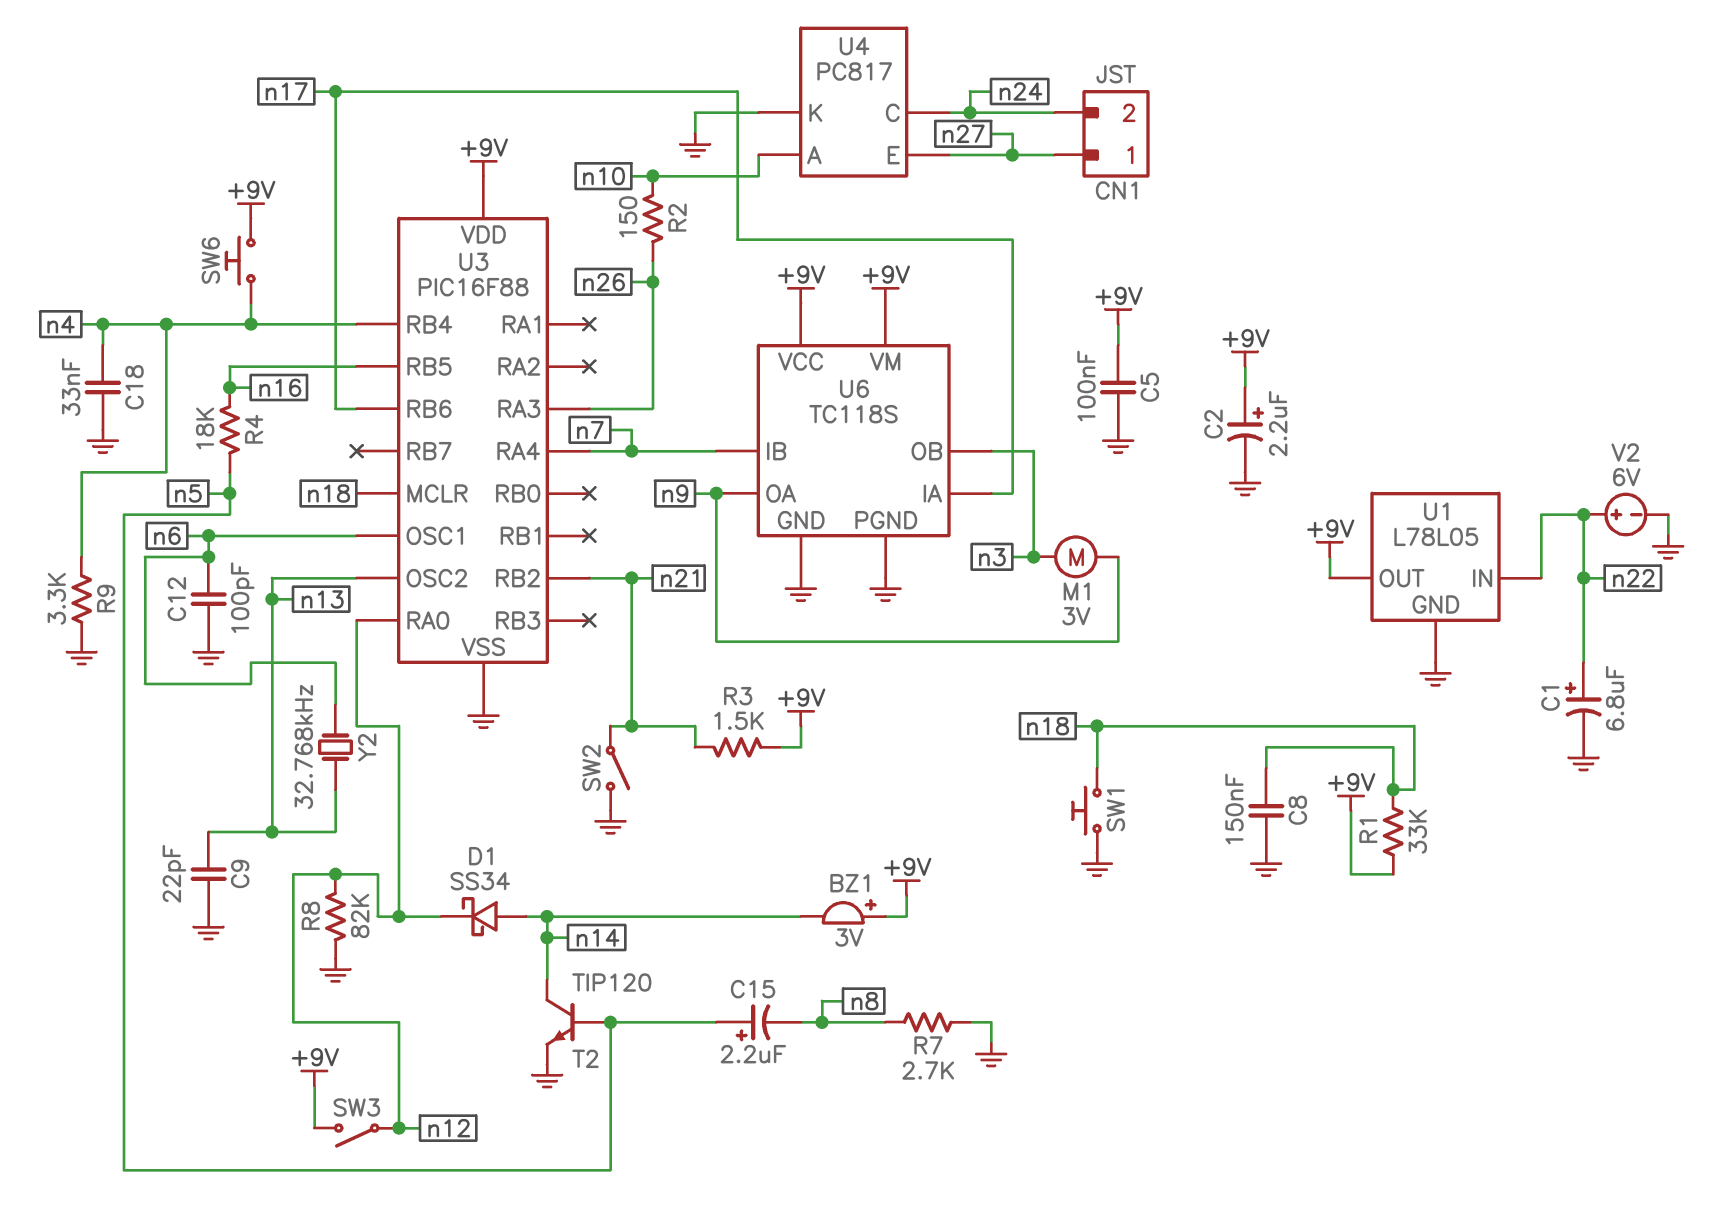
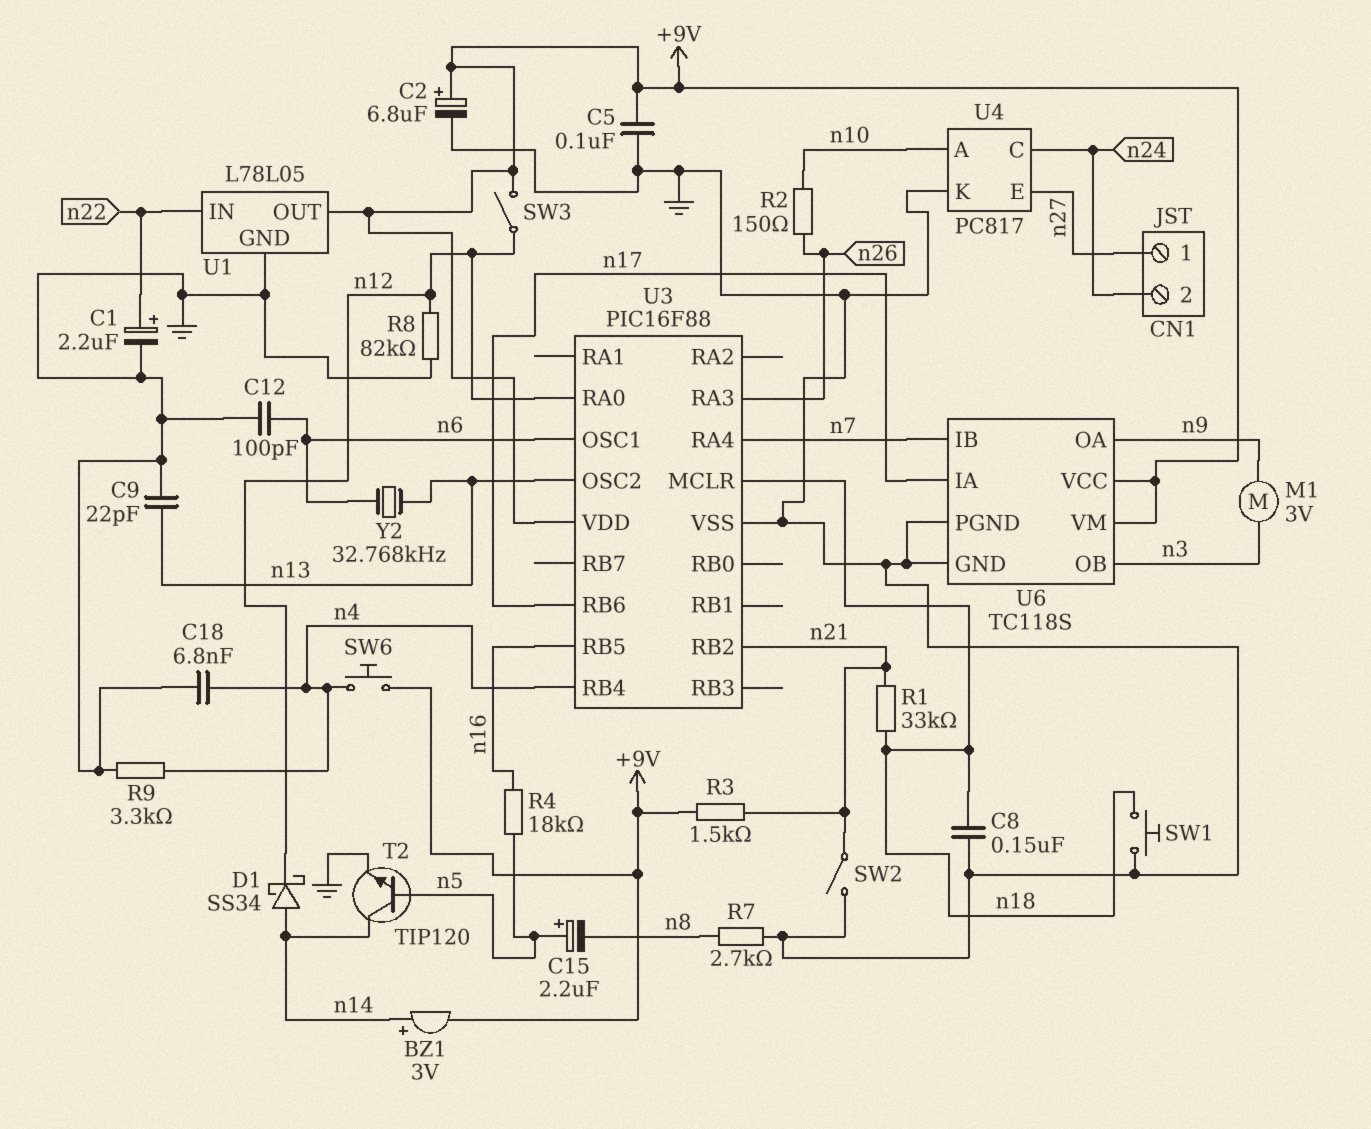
BZ1: buzzer 3V (plus +9V, minus n14) -> buzzer 3V (plus n14, minus +9V)
C1: 6.8uF (plus n22, minus GND) -> 2.2uF (plus n22, minus GND)
C2: 2.2uF (plus +9V, minus GND) -> 6.8uF (plus +9V, minus GND)
C18: 33nF (GND, n4) -> 6.8nF (GND, n4)
R1: 33k (+9V, n18) -> 33k (n18, n21)
V2: 6V (plus n22, minus GND) -> none

